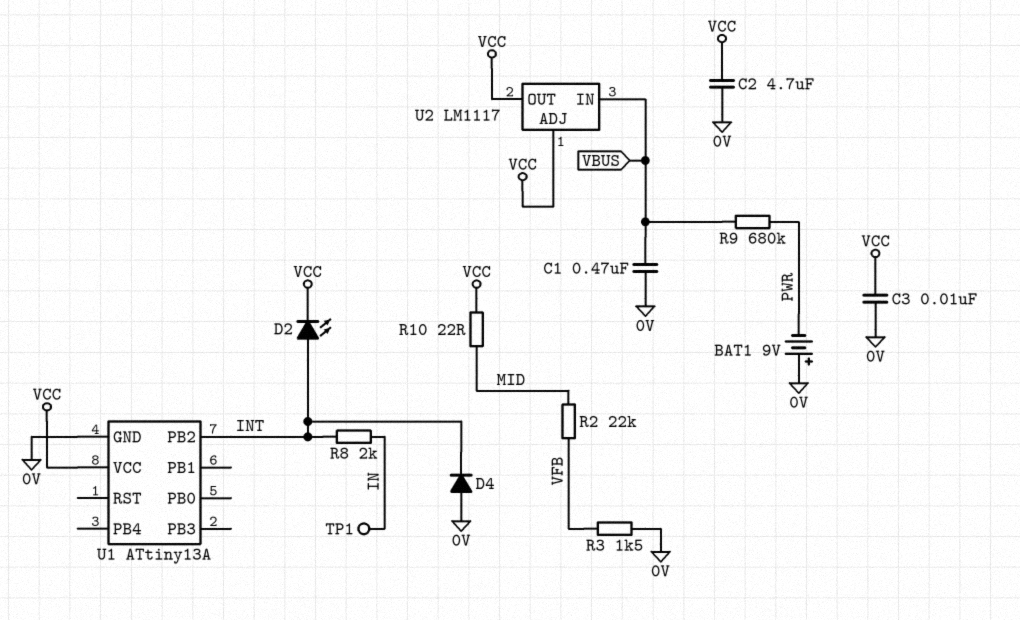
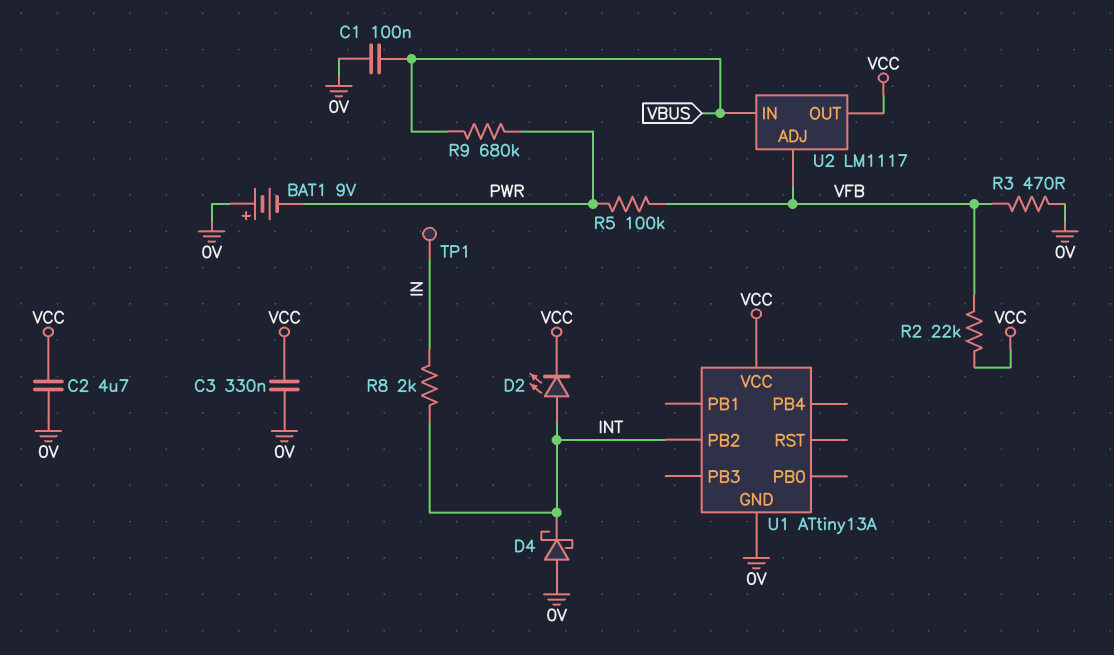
C1: 470nF (0V, VBUS) -> 100nF (0V, VBUS)
C3: 10nF (0V, VCC) -> 330nF (0V, VCC)
D4: diode (A 0V, K INT) -> schottky (A 0V, K INT)
R2: 22k (MID, VFB) -> 22k (VCC, VFB)
R3: 1.5k (0V, VFB) -> 470 (0V, VFB)
R5: none -> 100k (PWR, VFB)
R10: 22 (MID, VCC) -> none
U2 pin ADJ: VCC -> VFB

